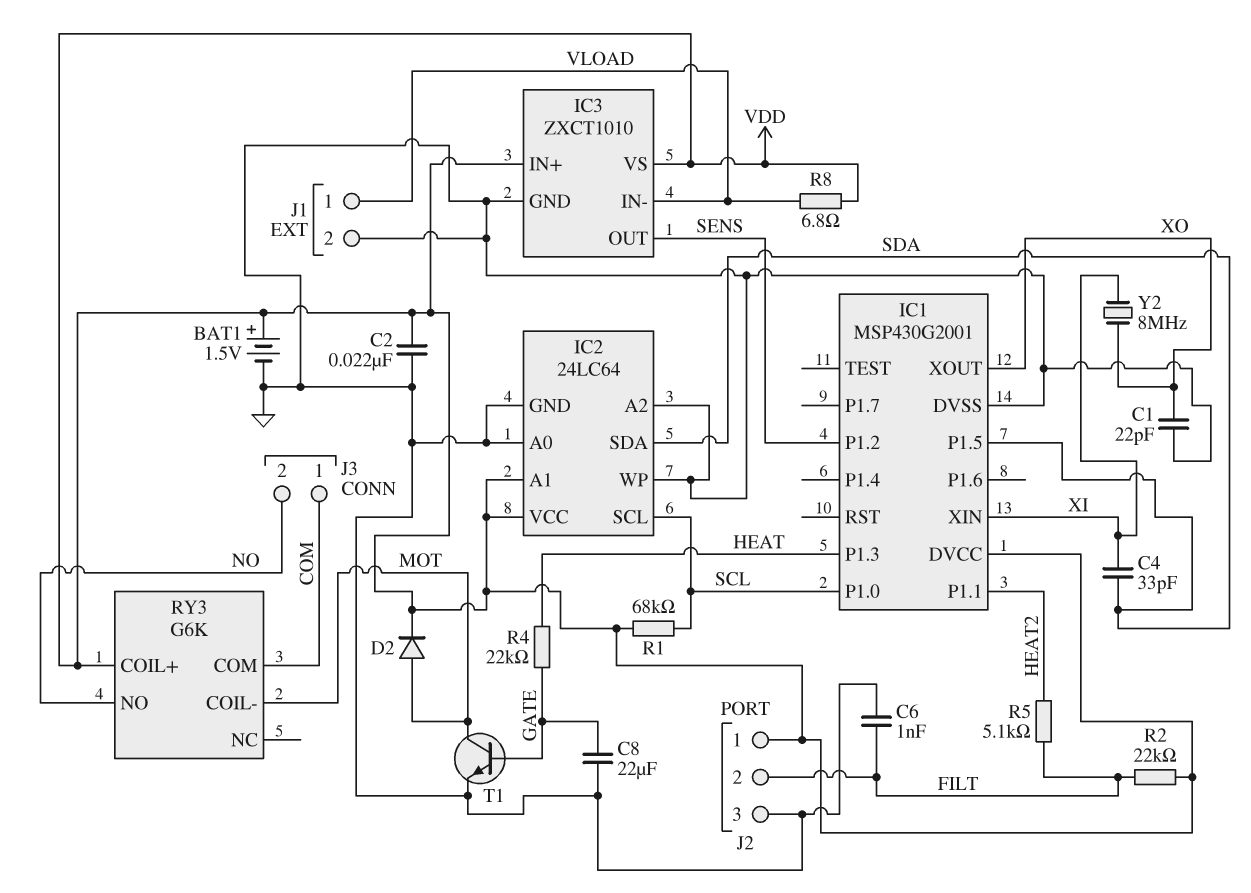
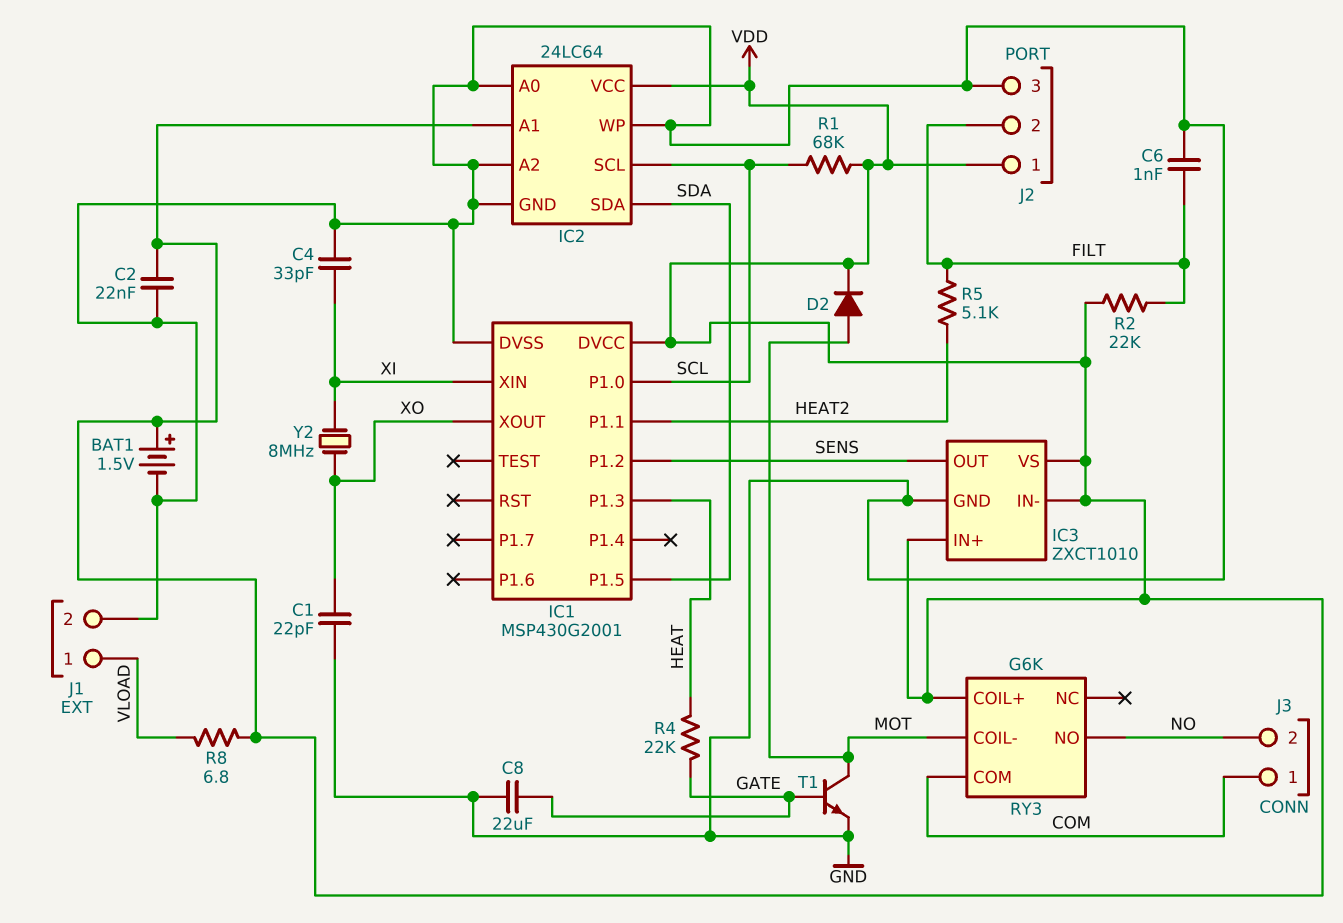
C4: 33pF (SDA, XI) -> 33pF (GND, XI)
IC3 pin IN-: VLOAD -> VDD

